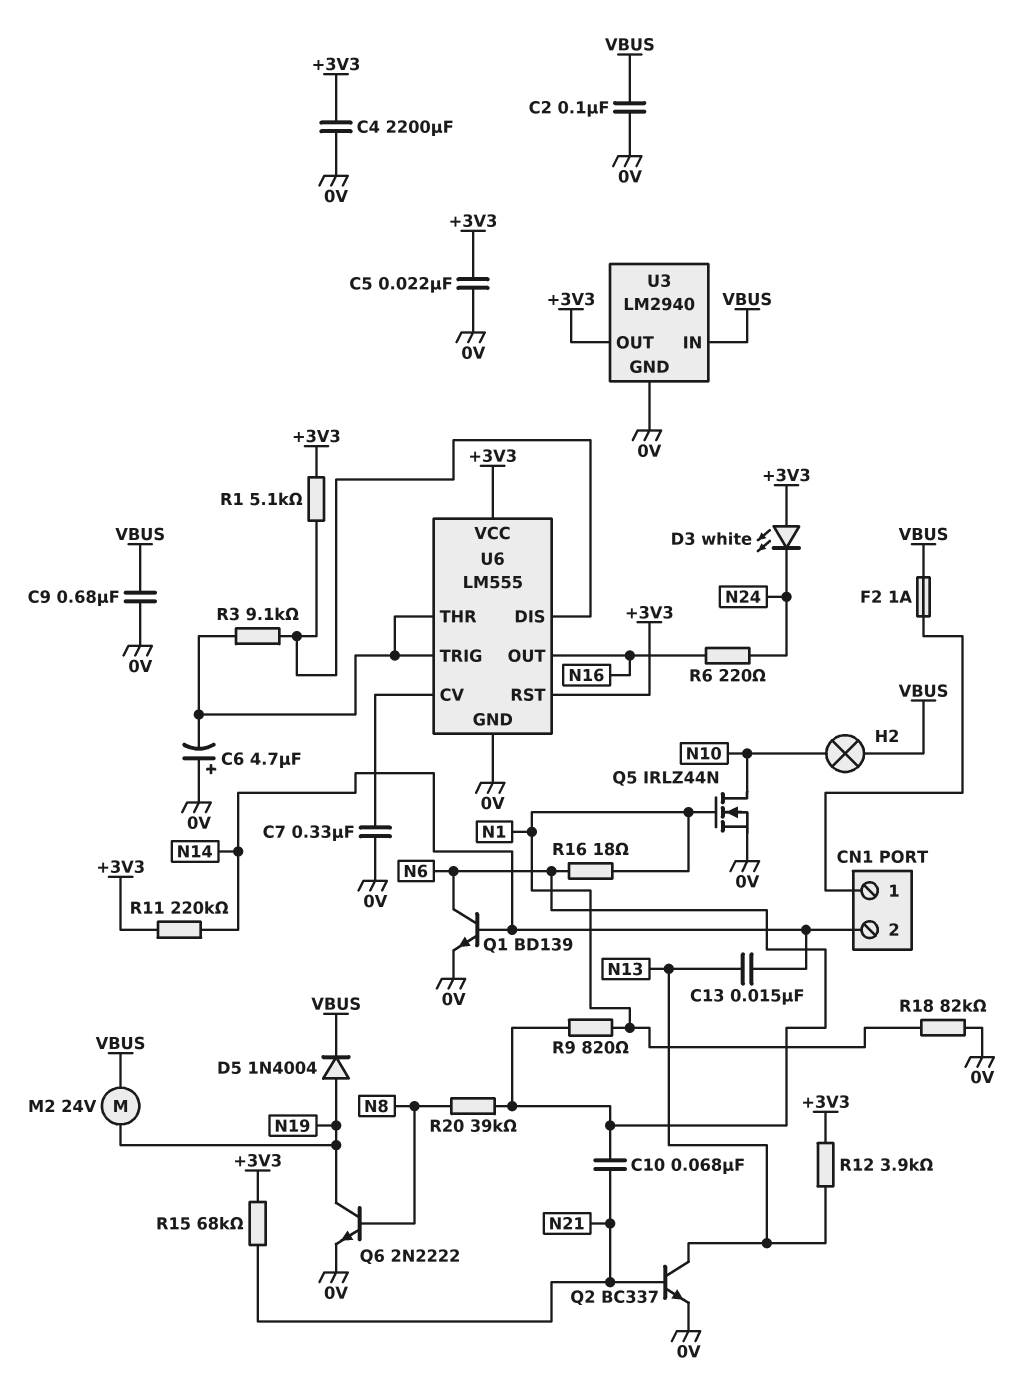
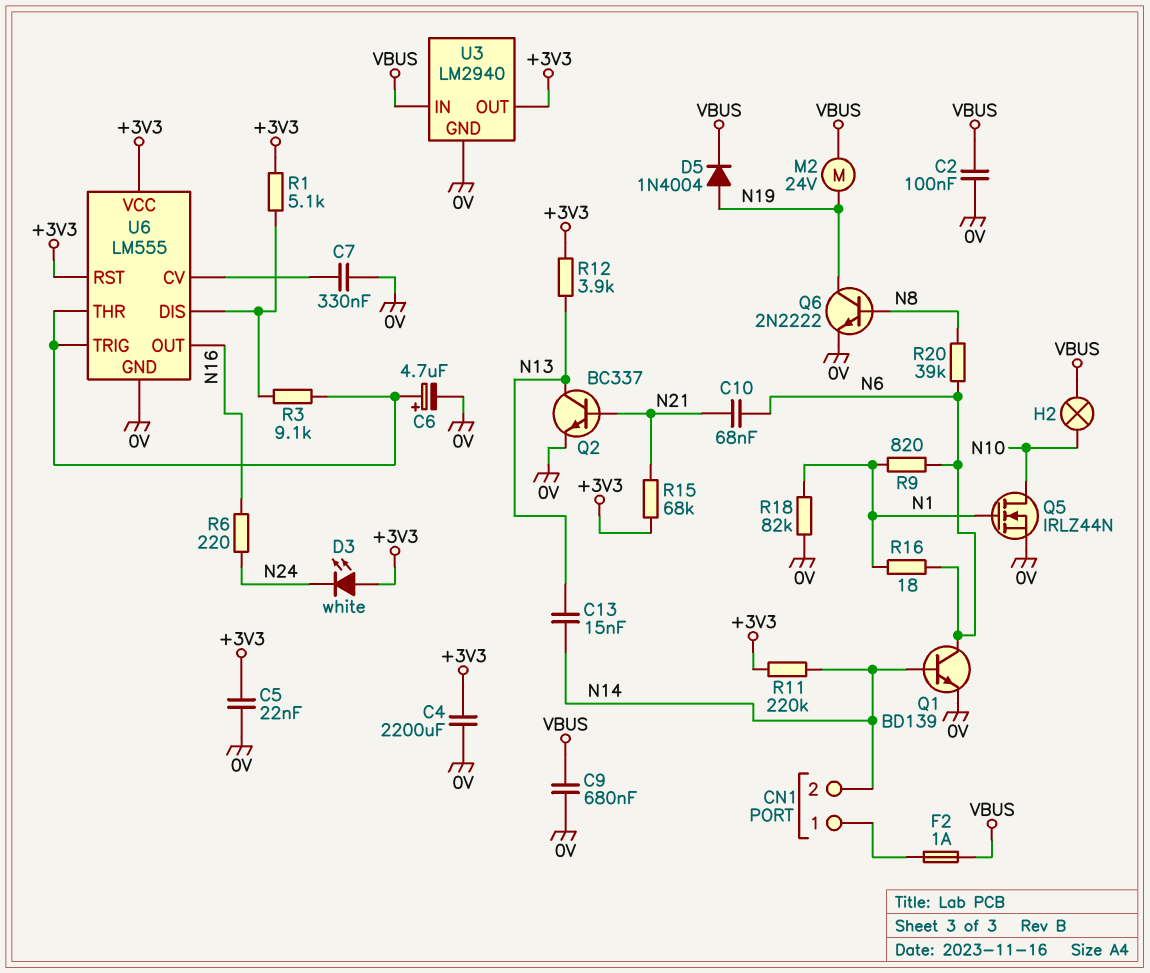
C6: 4.7uF (plus 0V, minus U6/THR) -> 4.7uF (plus U6/THR, minus 0V)

